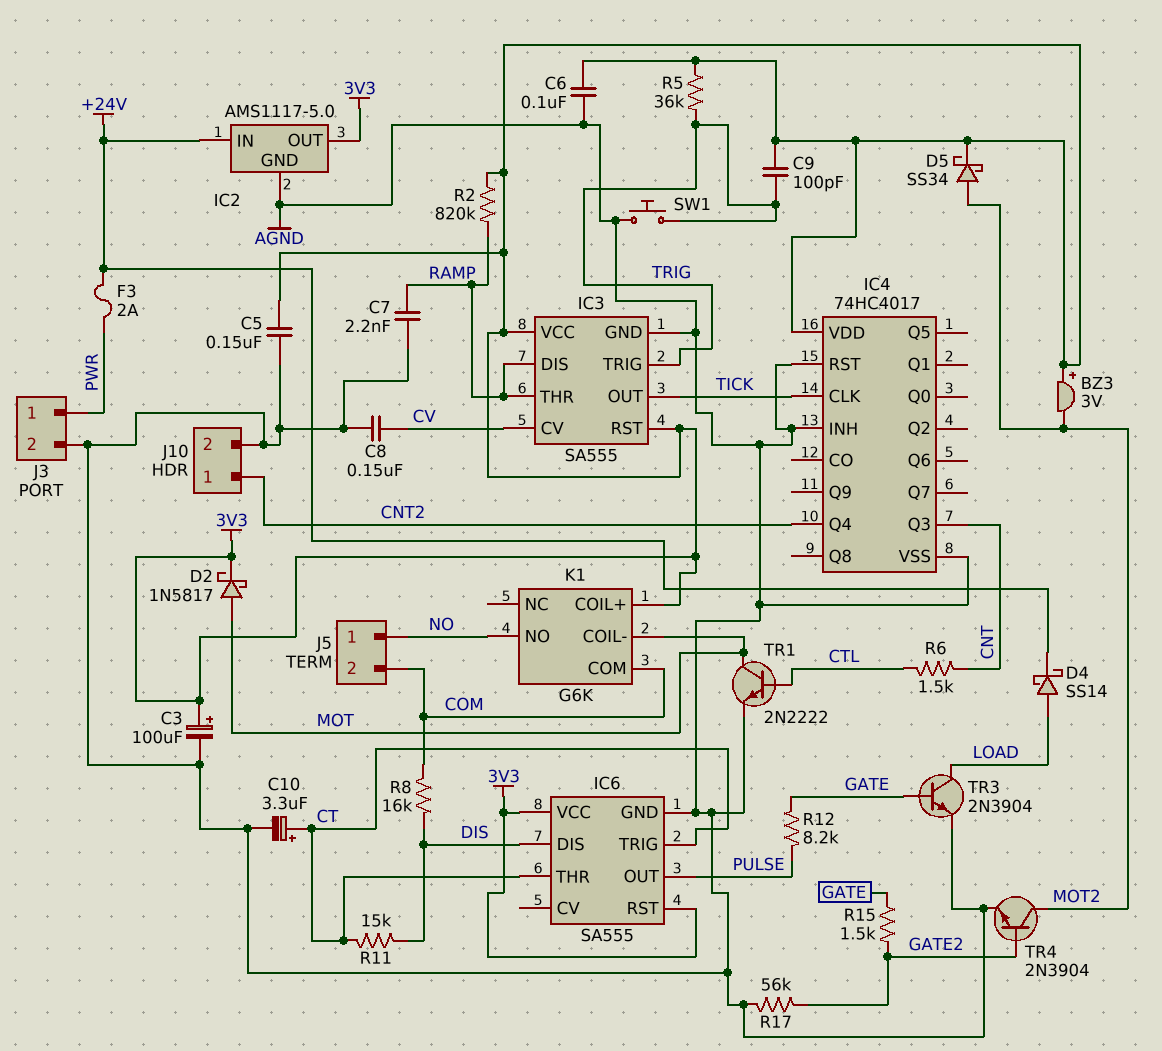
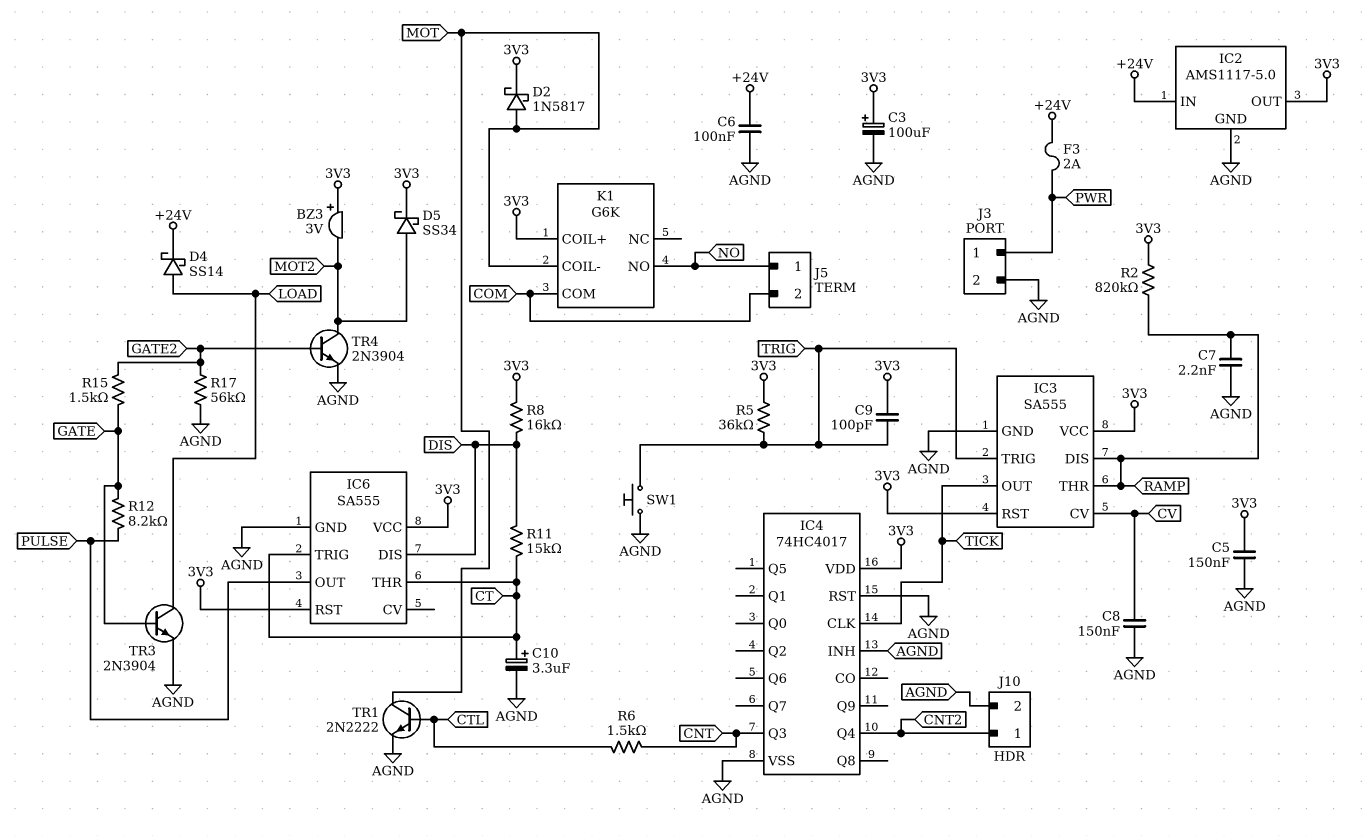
C6: 100nF (3V3, AGND) -> 100nF (+24V, AGND)
R8: 16k (COM, DIS) -> 16k (3V3, DIS)

